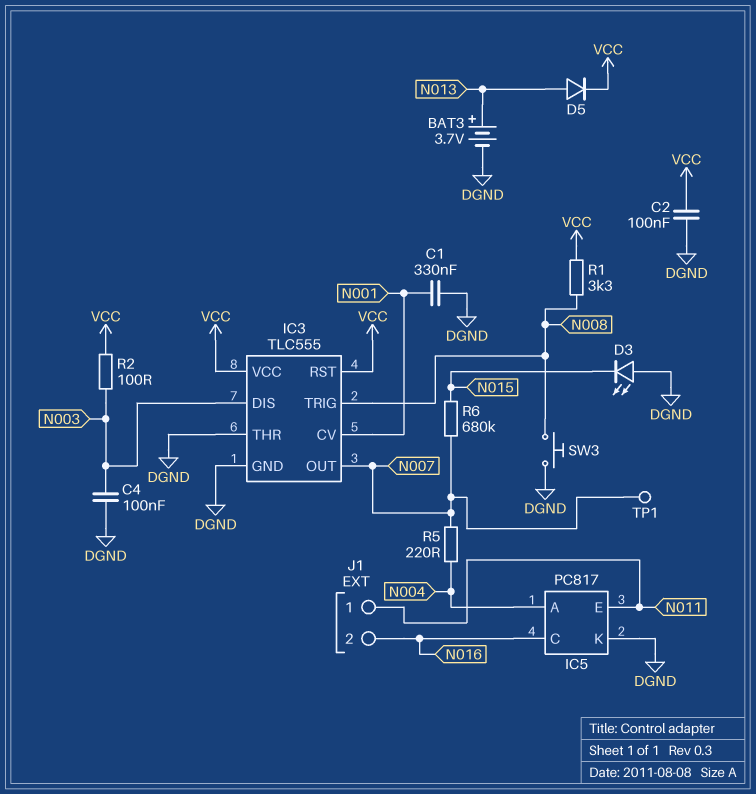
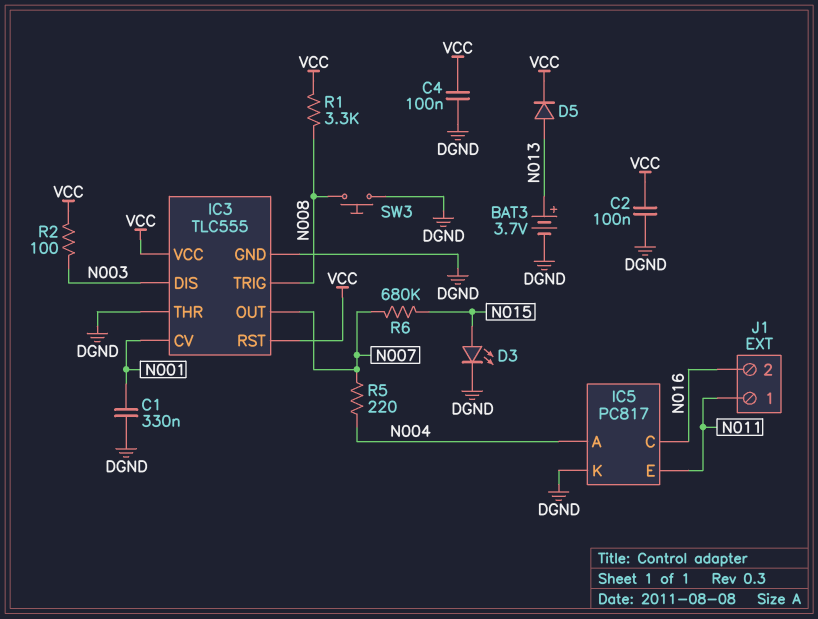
C4: 100nF (DGND, N003) -> 100nF (DGND, VCC)
D3: LED (A DGND, K N015) -> LED (A N015, K DGND)
TP1: test point (N007) -> none

